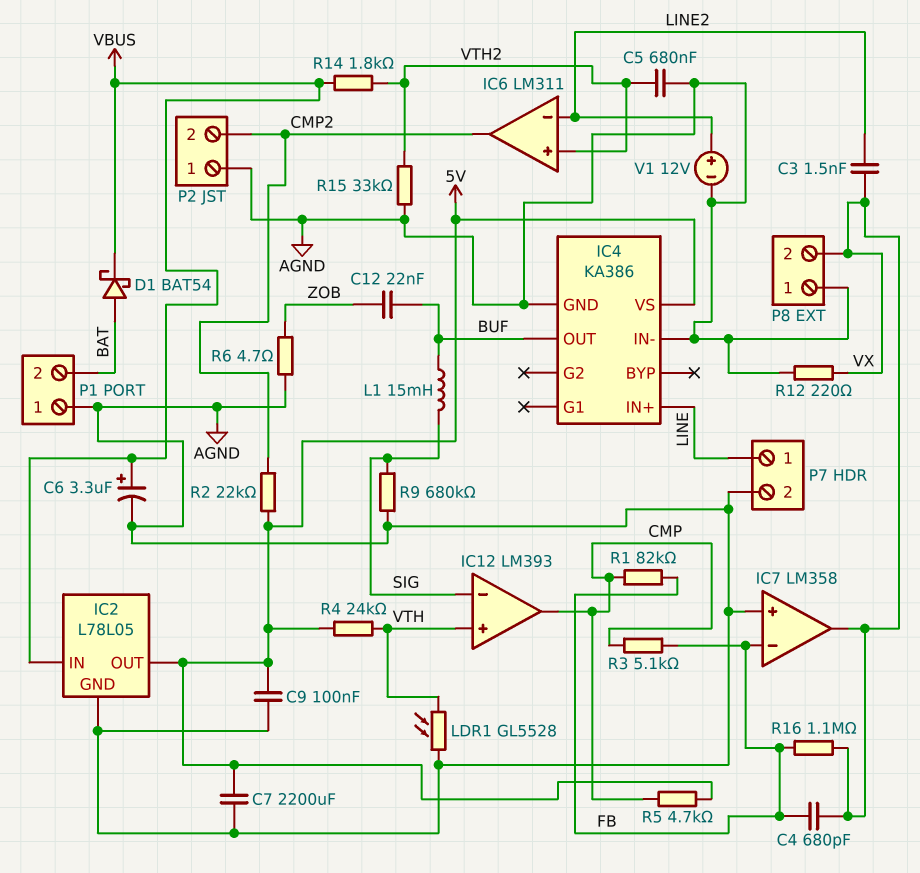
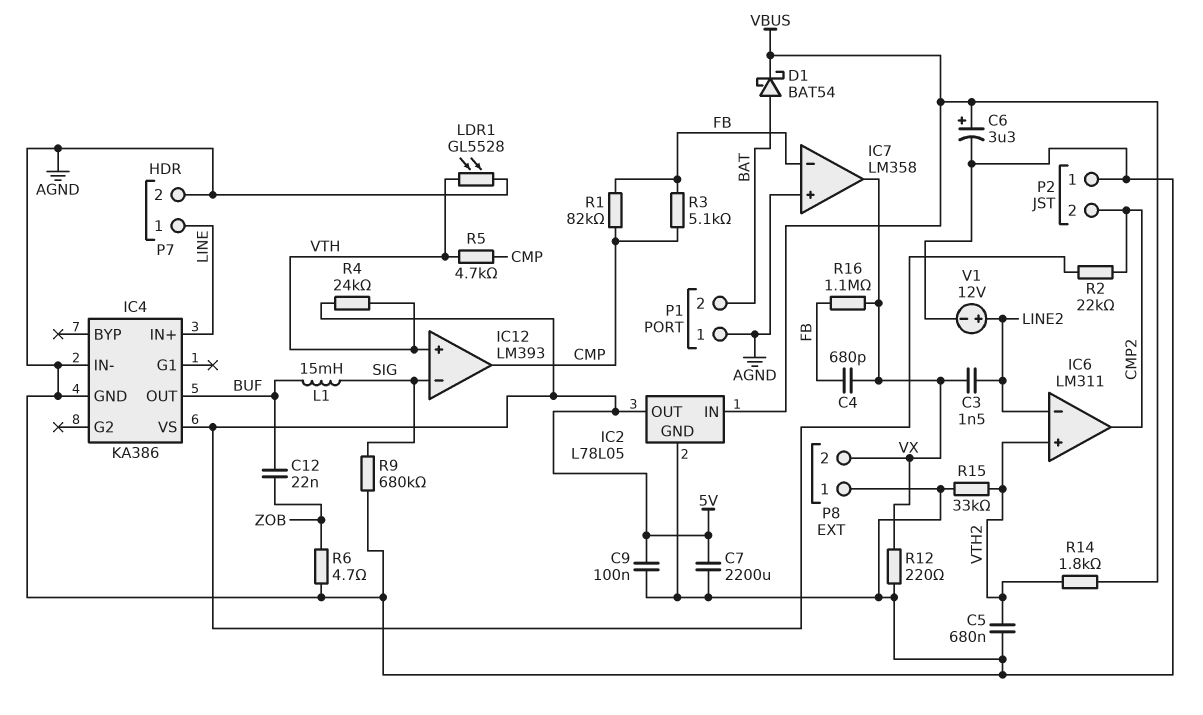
R5: 4.7k (5V, CMP) -> 4.7k (CMP, VTH)

